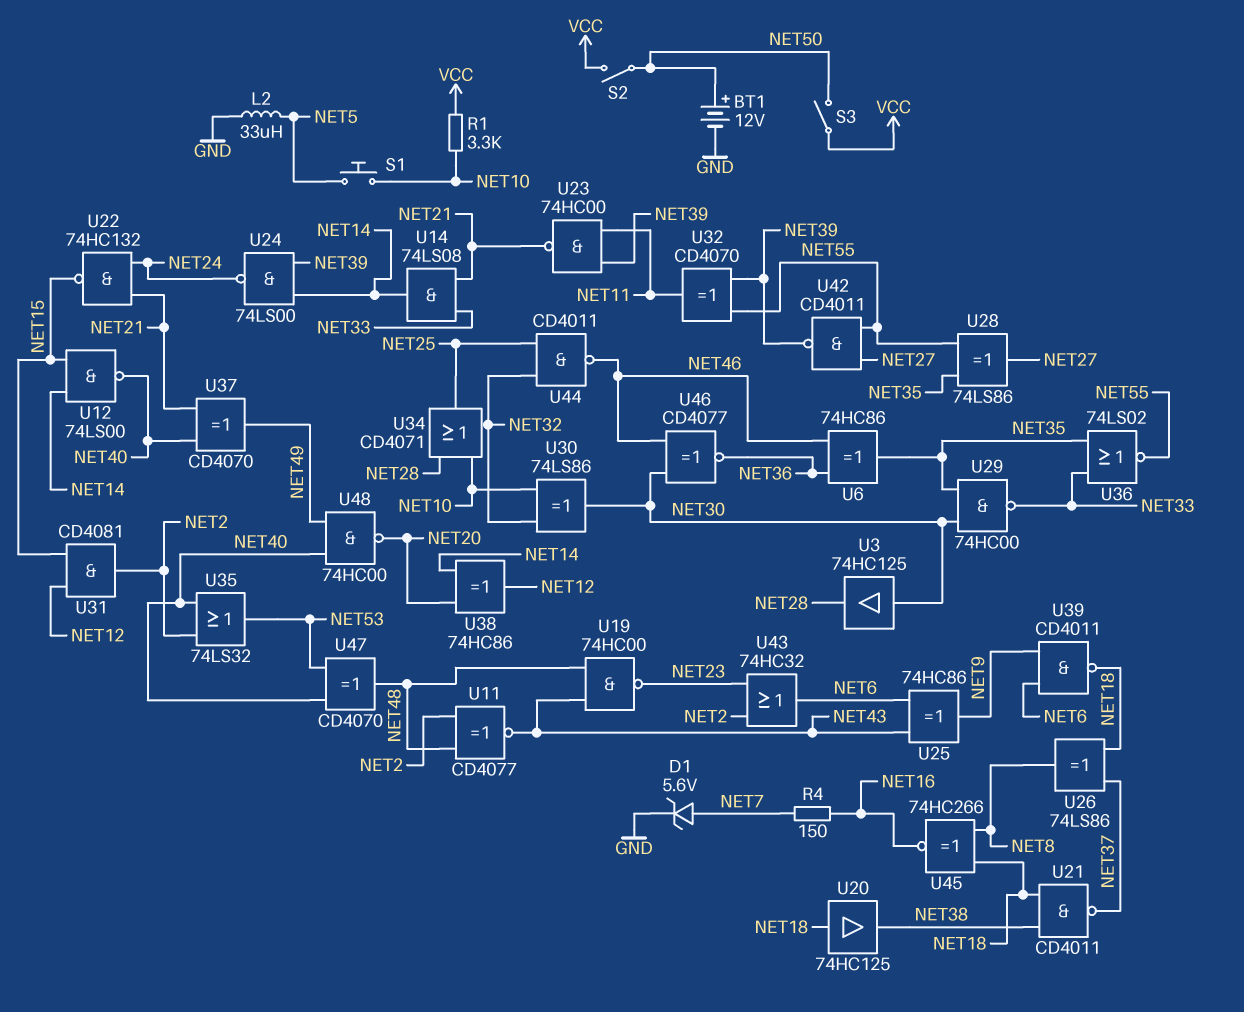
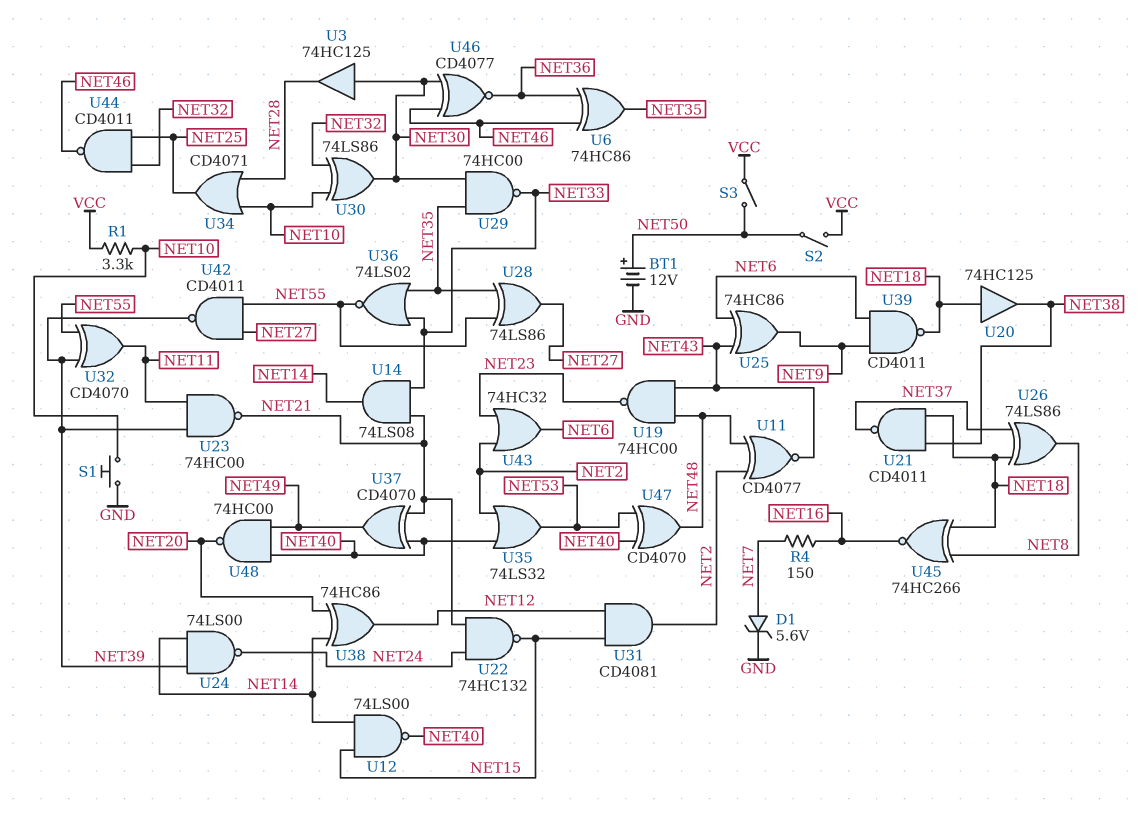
L2: 33uH (GND, NET5) -> none
S1: button (NET5, NET10) -> button (GND, NET10)

